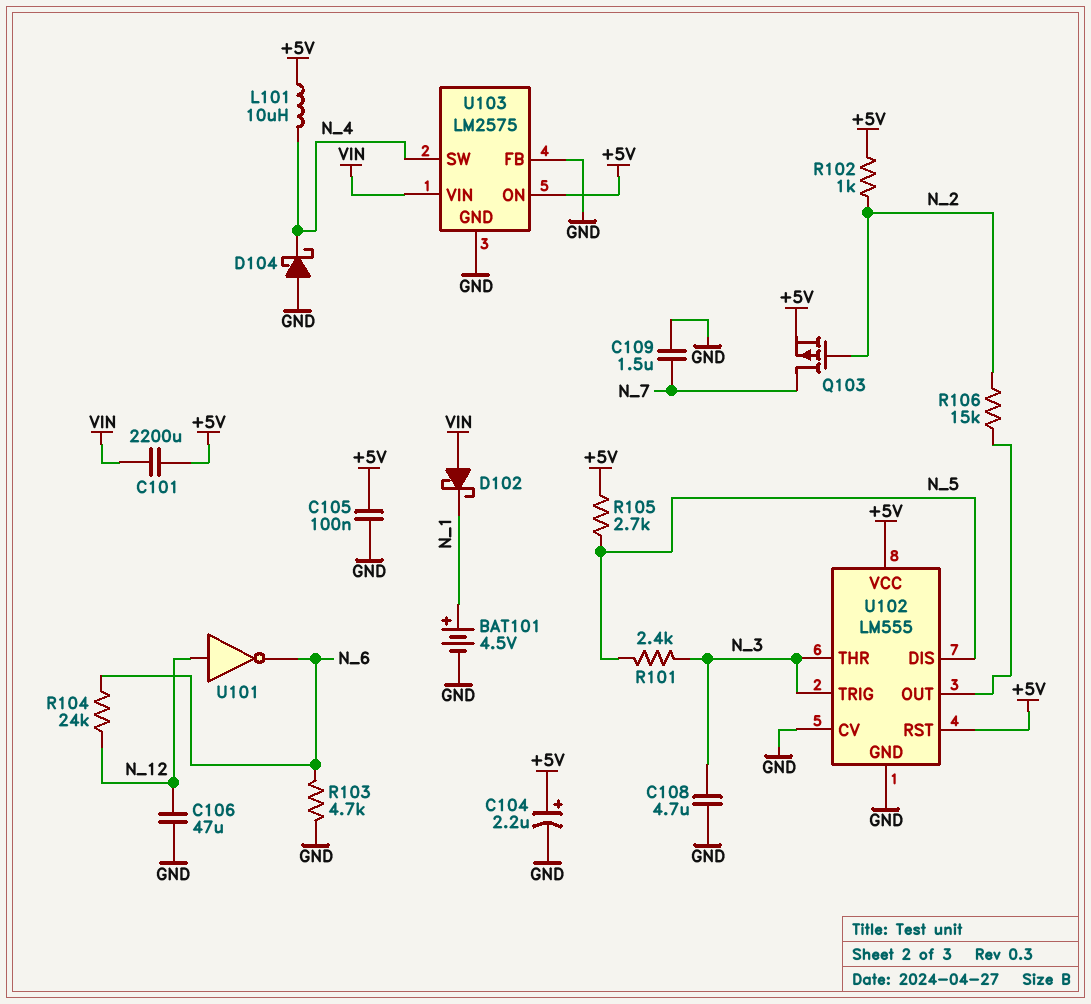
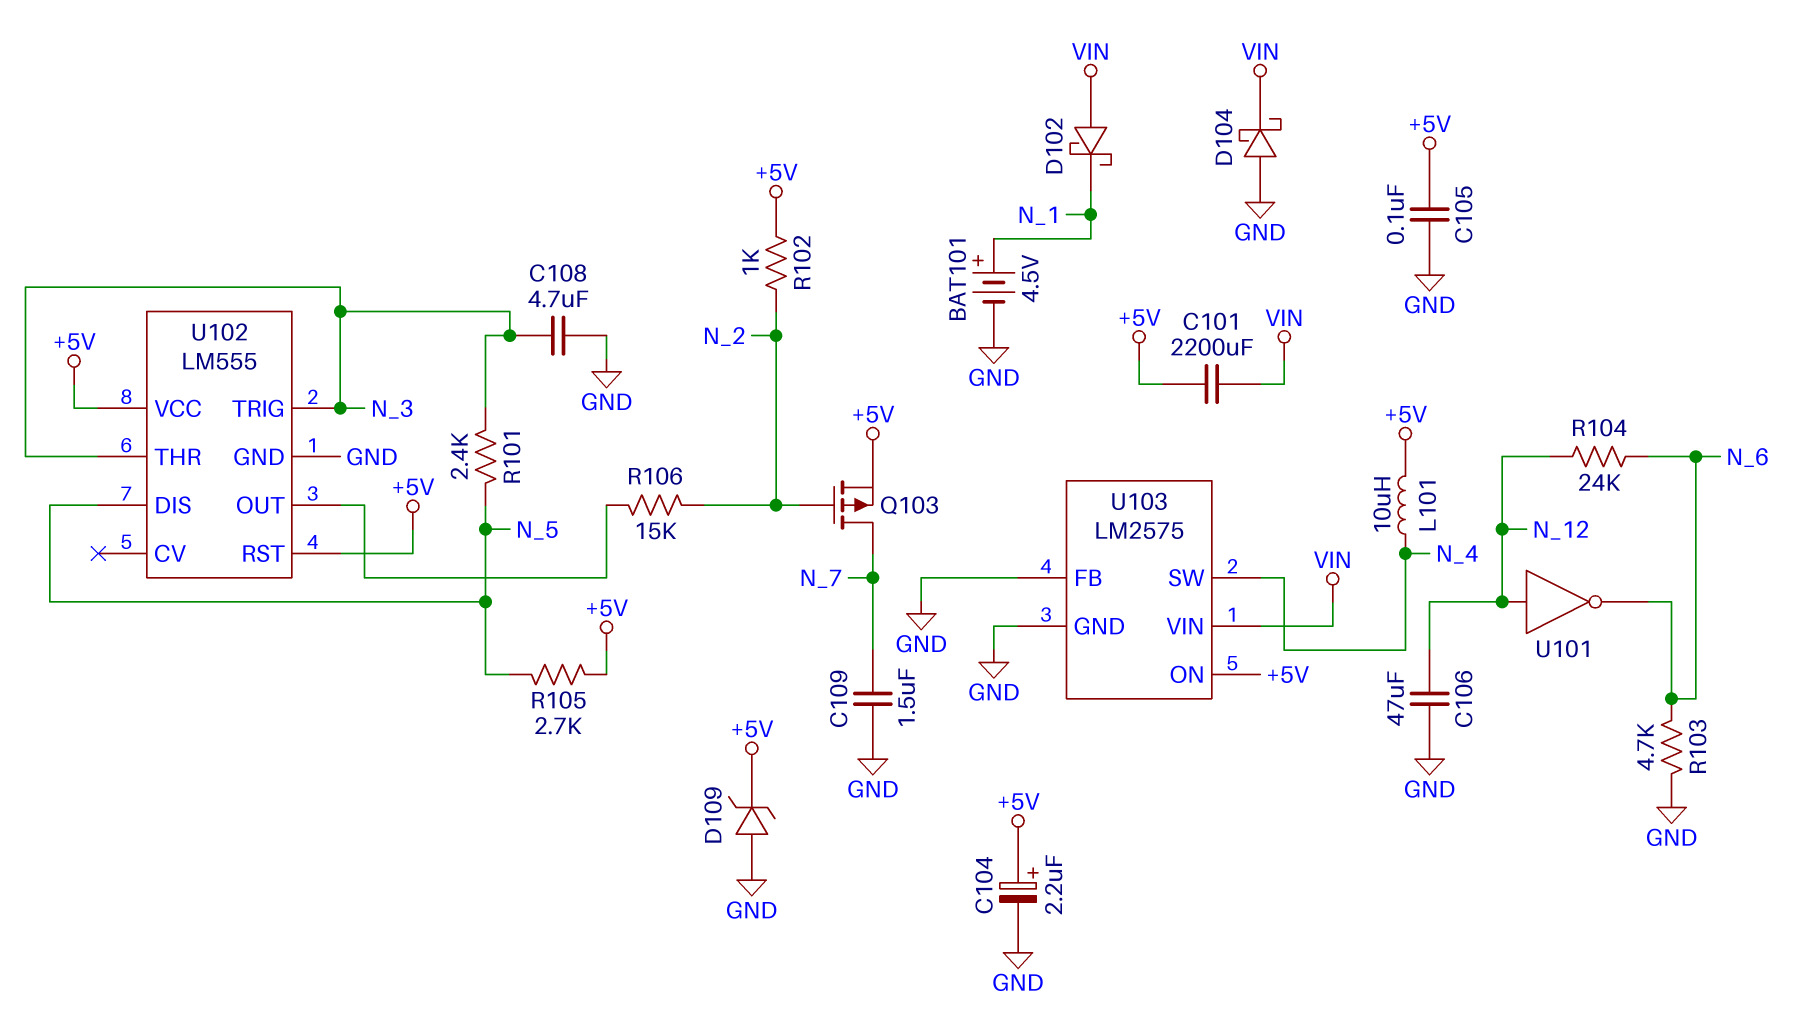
D104: schottky (A GND, K N_4) -> schottky (A GND, K VIN)
D109: none -> zener (A GND, K +5V)
U102 pin CV: GND -> none

